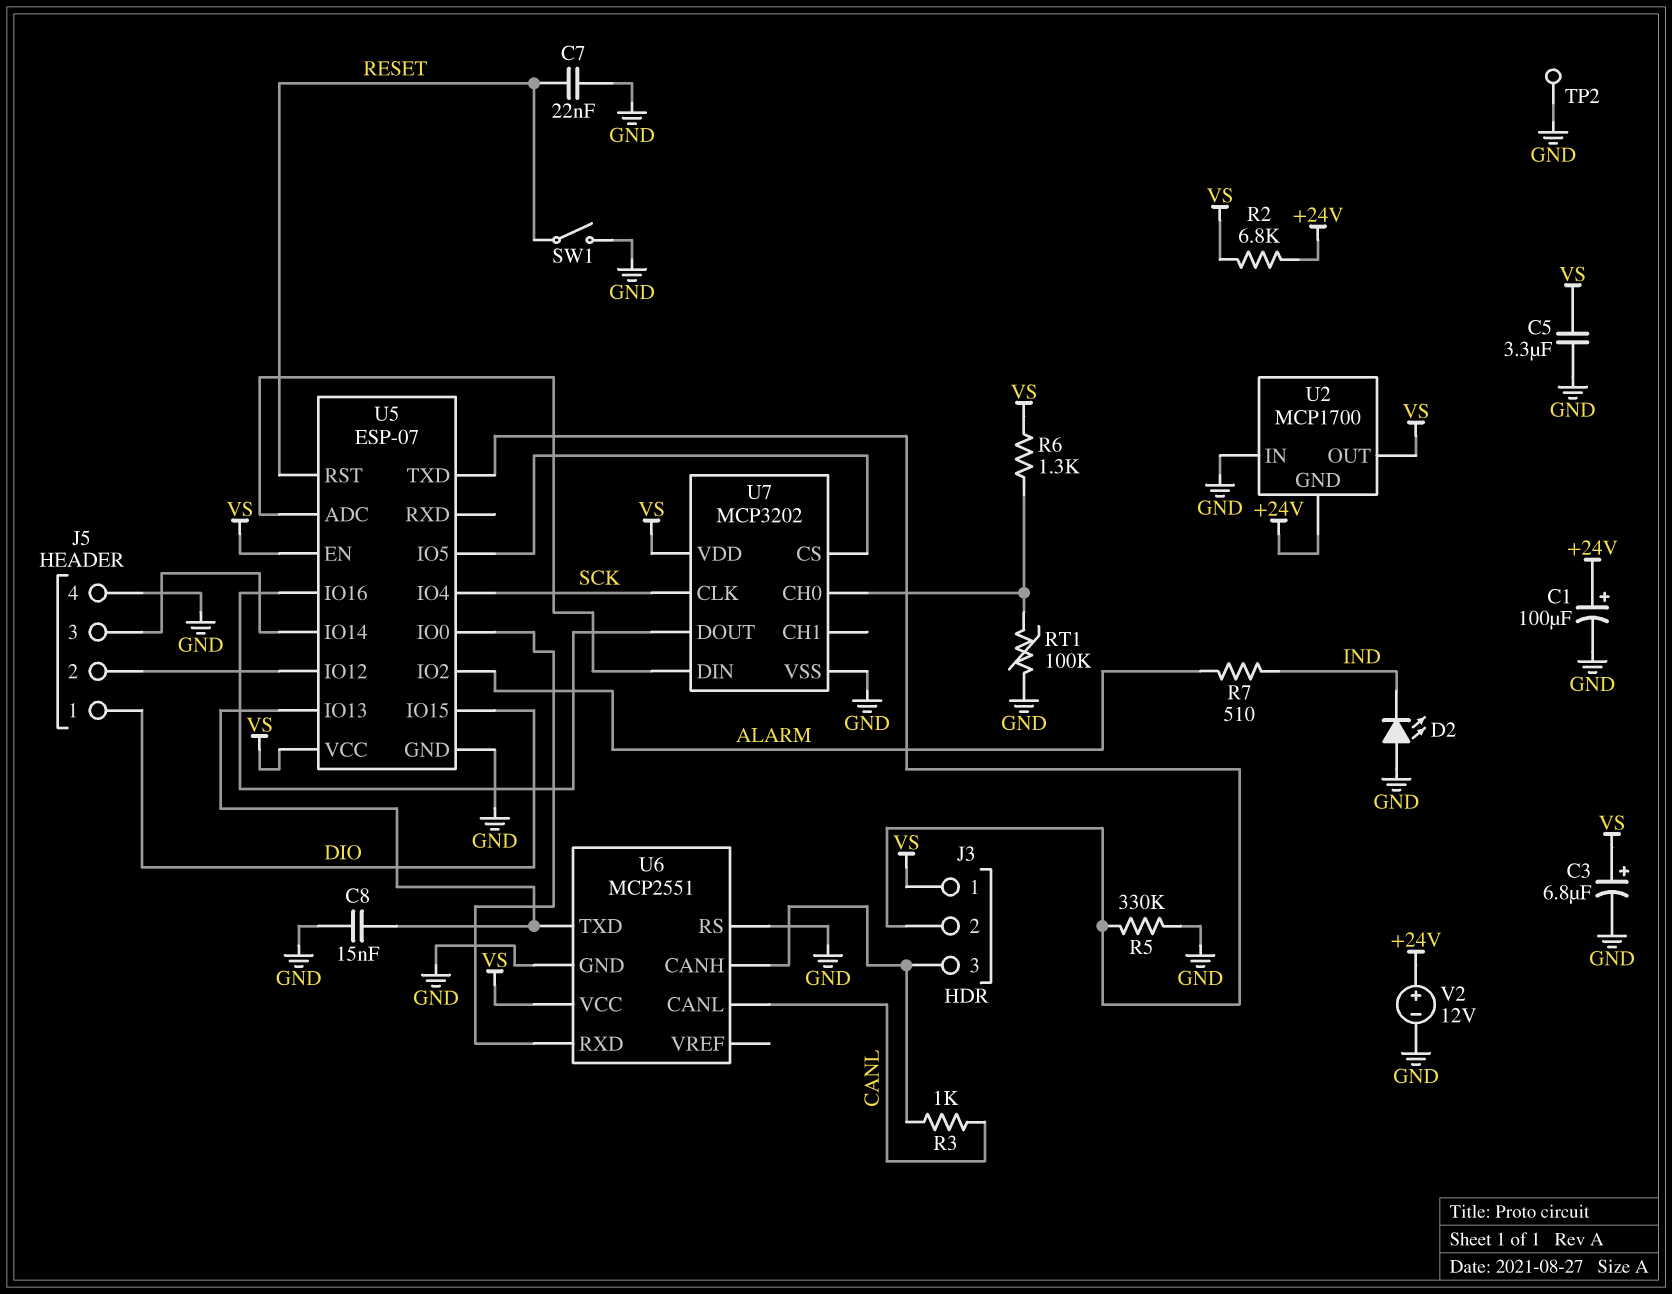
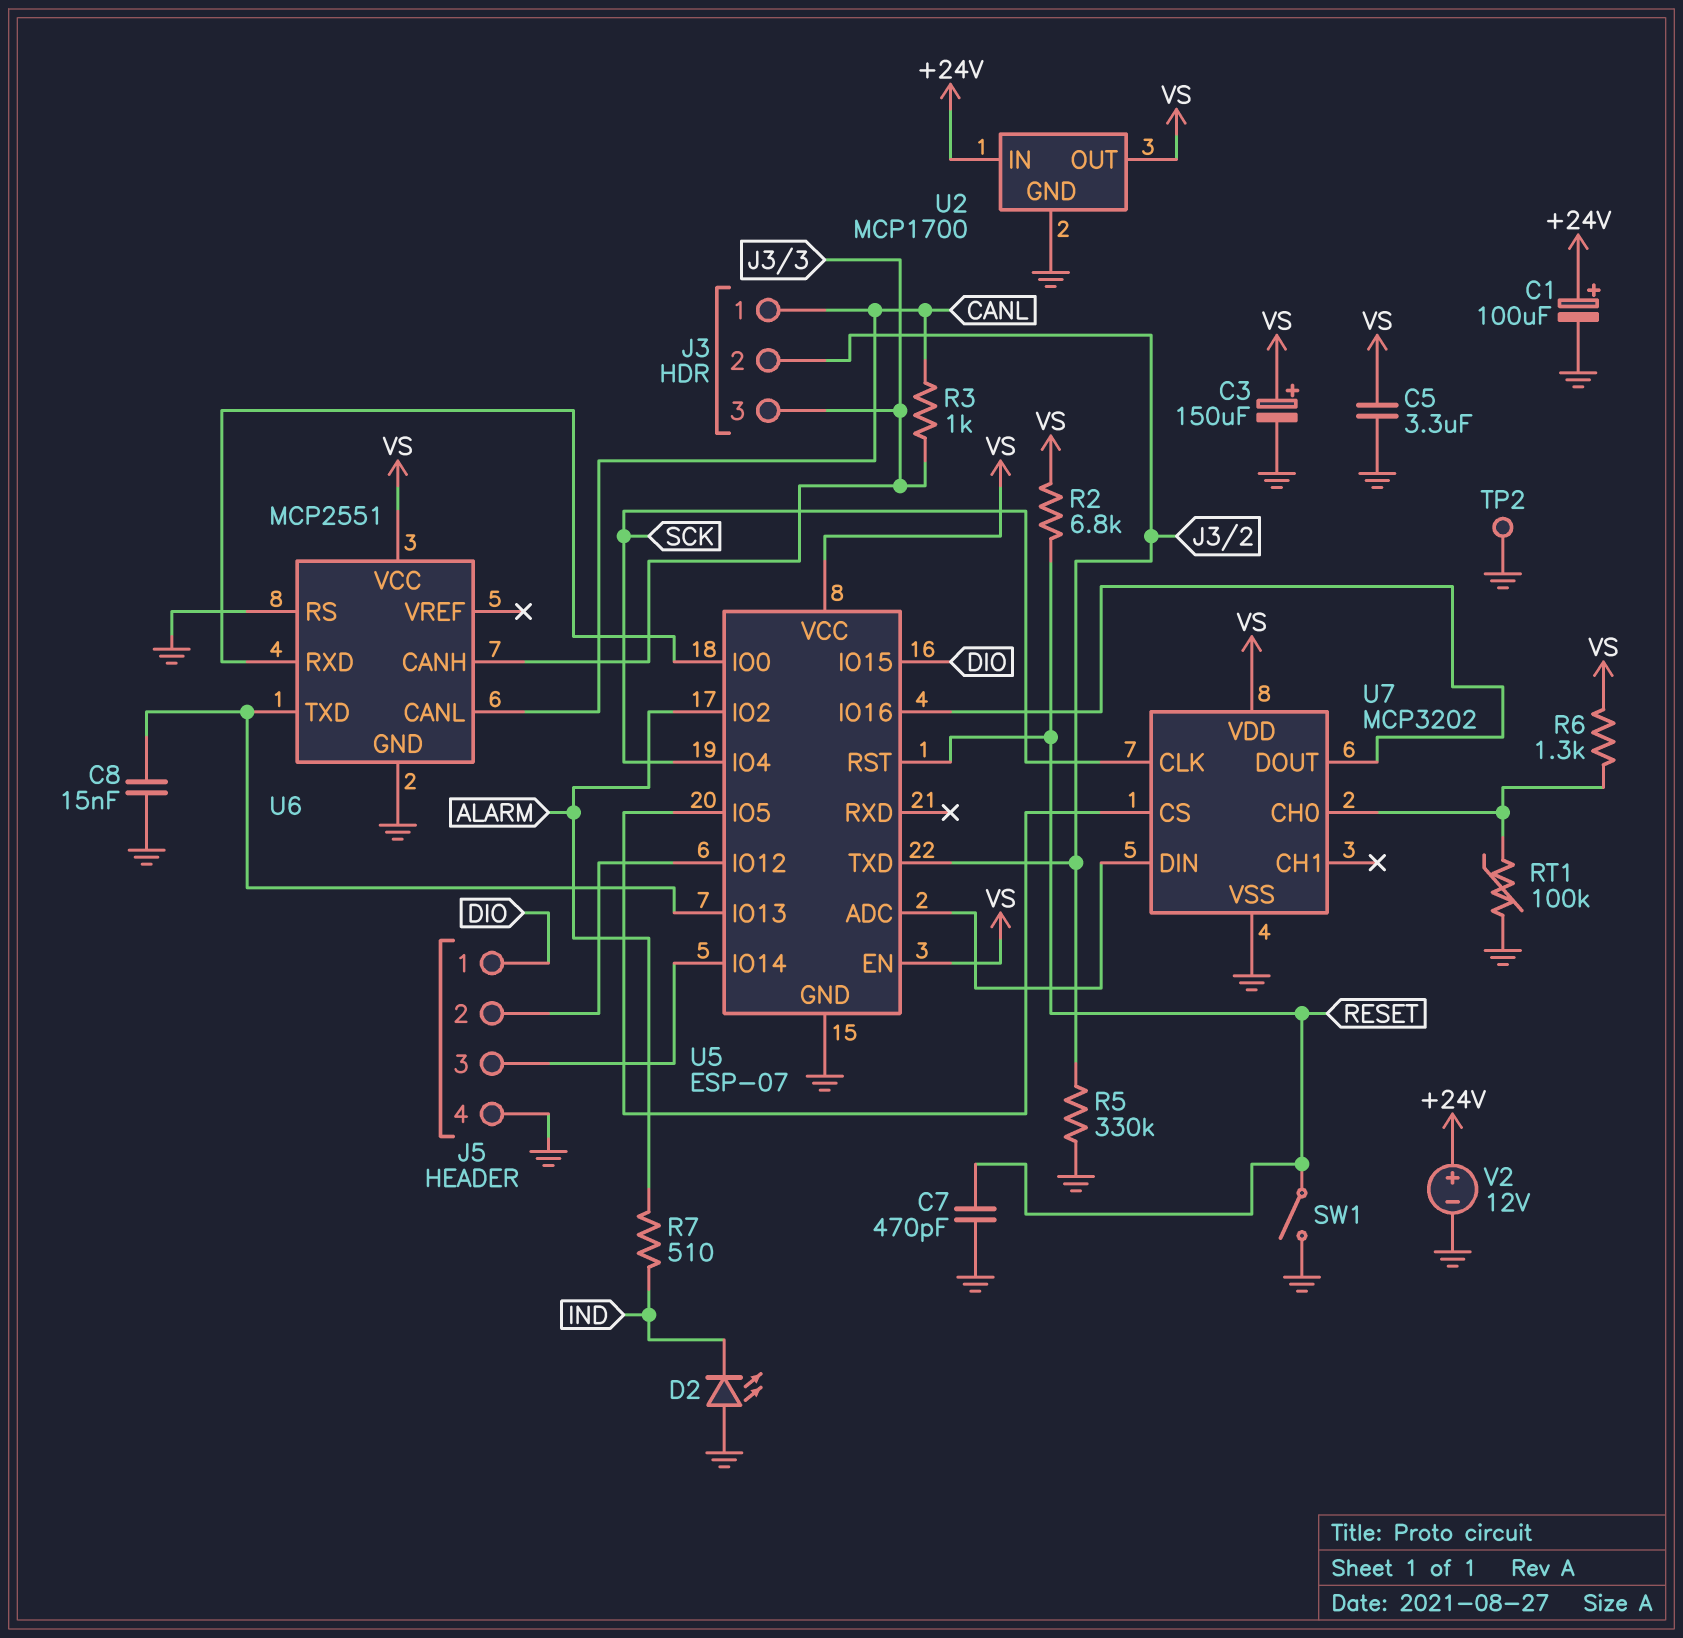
C3: 6.8uF (plus VS, minus GND) -> 150uF (plus VS, minus GND)
C7: 22nF (GND, RESET) -> 470pF (GND, RESET)
J3 pin 1: VS -> CANL
R2: 6.8k (+24V, VS) -> 6.8k (RESET, VS)
U2 pin GND: +24V -> GND
U2 pin IN: GND -> +24V

